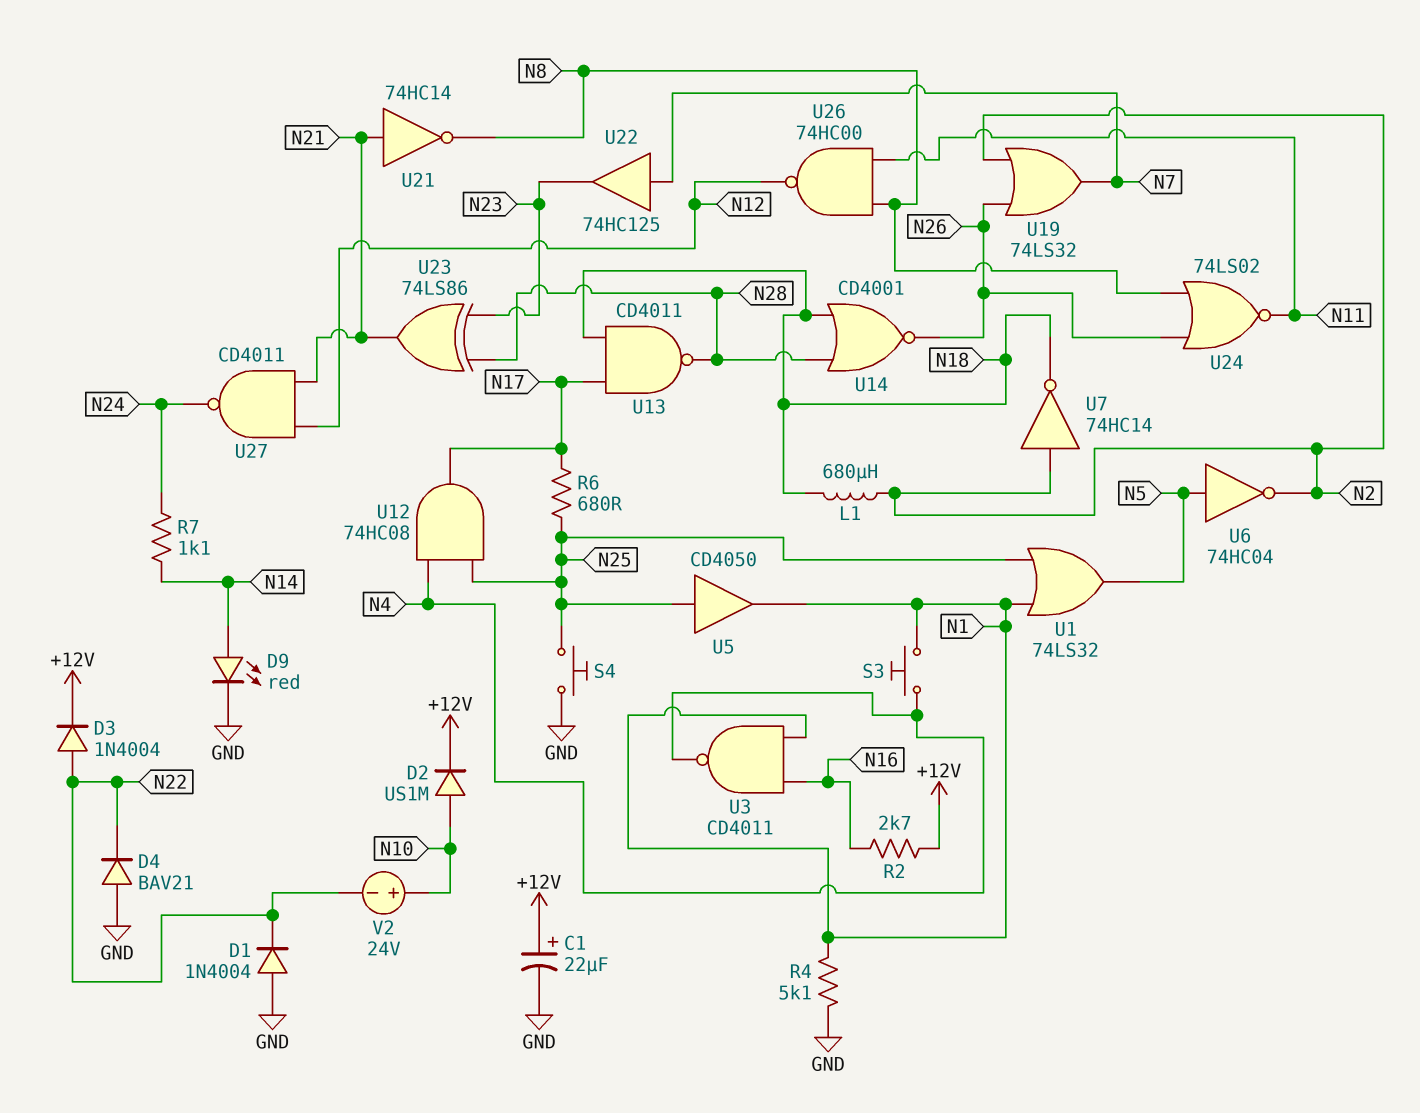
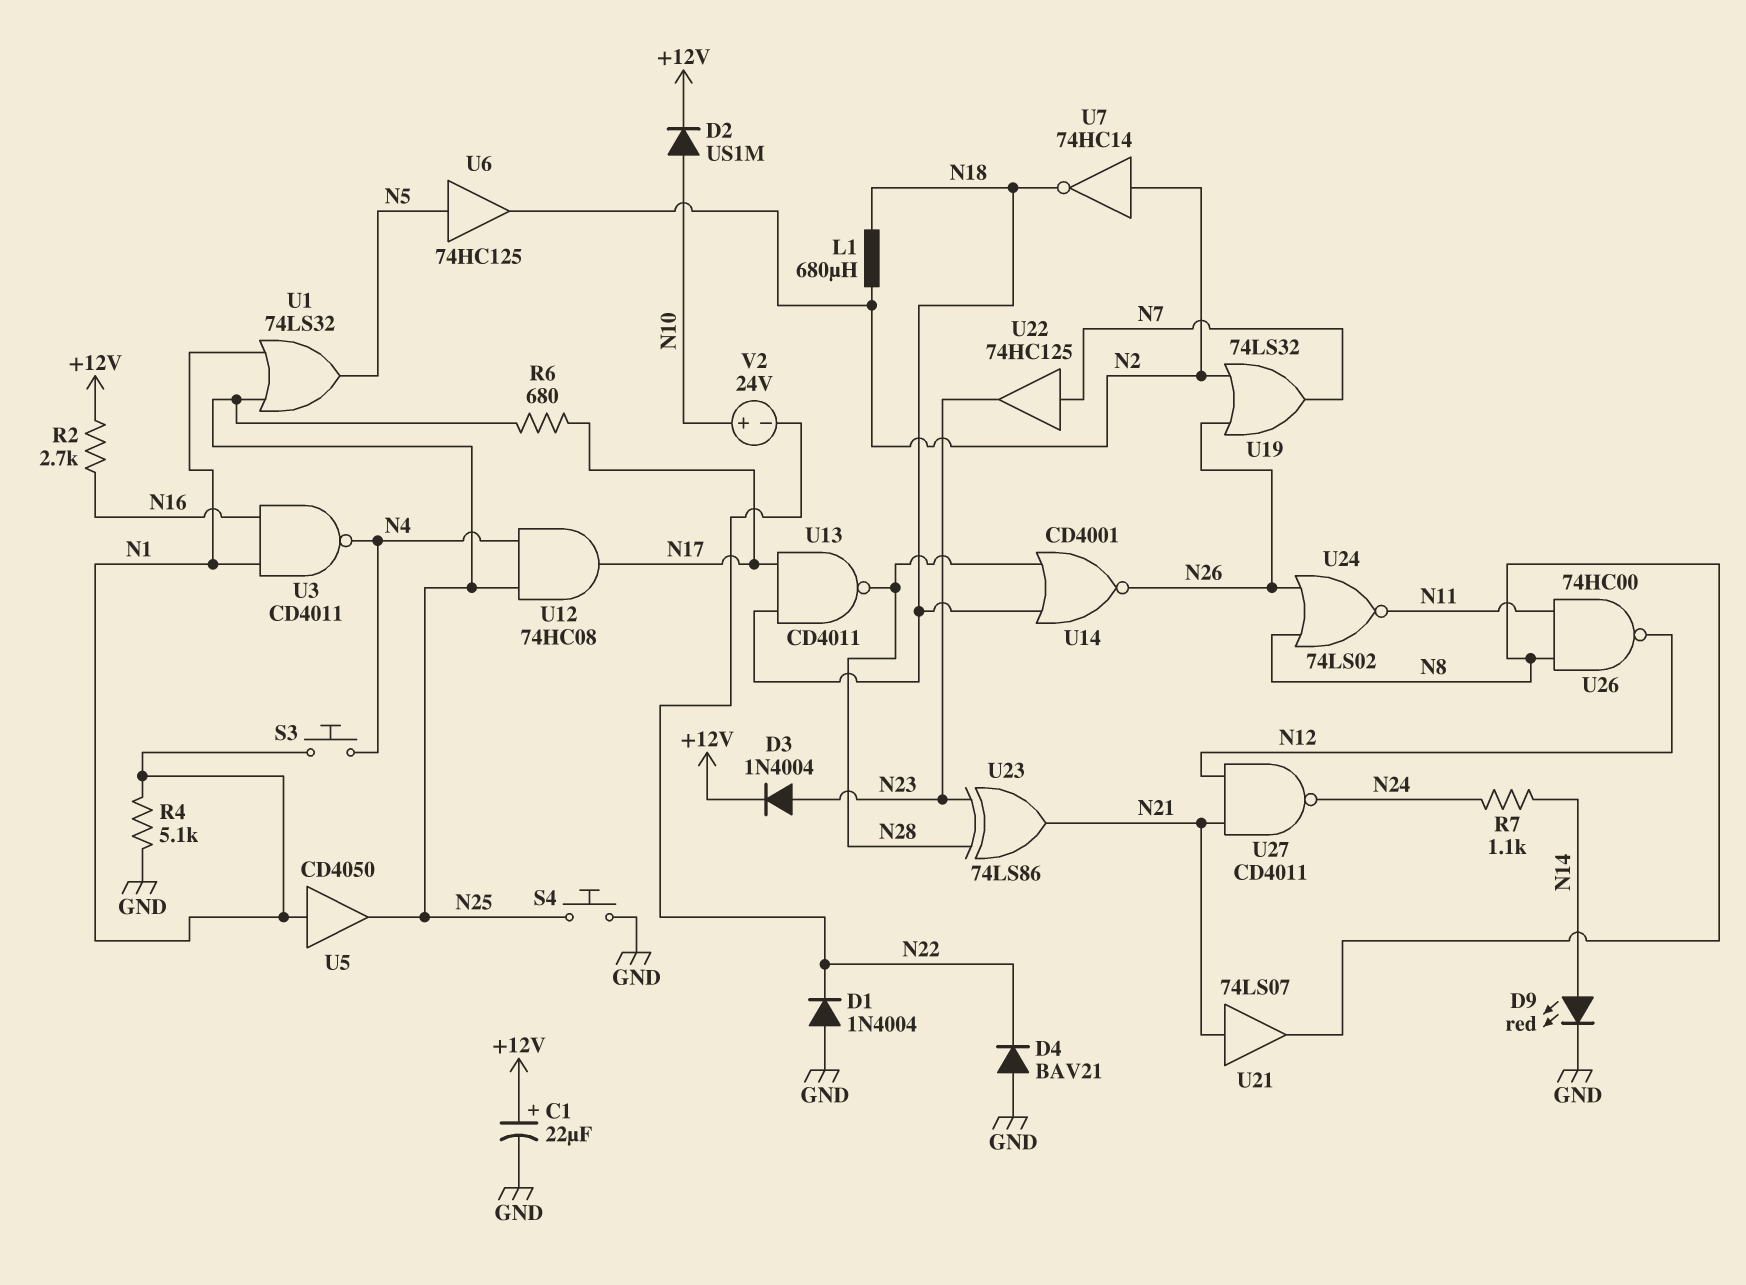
D3: diode 1N4004 (A N22, K +12V) -> diode 1N4004 (A N23, K +12V)
U5: buffer CD4050 (in N25, out N1) -> buffer CD4050 (in N1, out N25)
U6: NOT 74HC04 (in N5, out N2) -> buffer 74HC125 (in N5, out N2)
U21: NOT 74HC14 (in N21, out N8) -> buffer 74LS07 (in N21, out N8)

